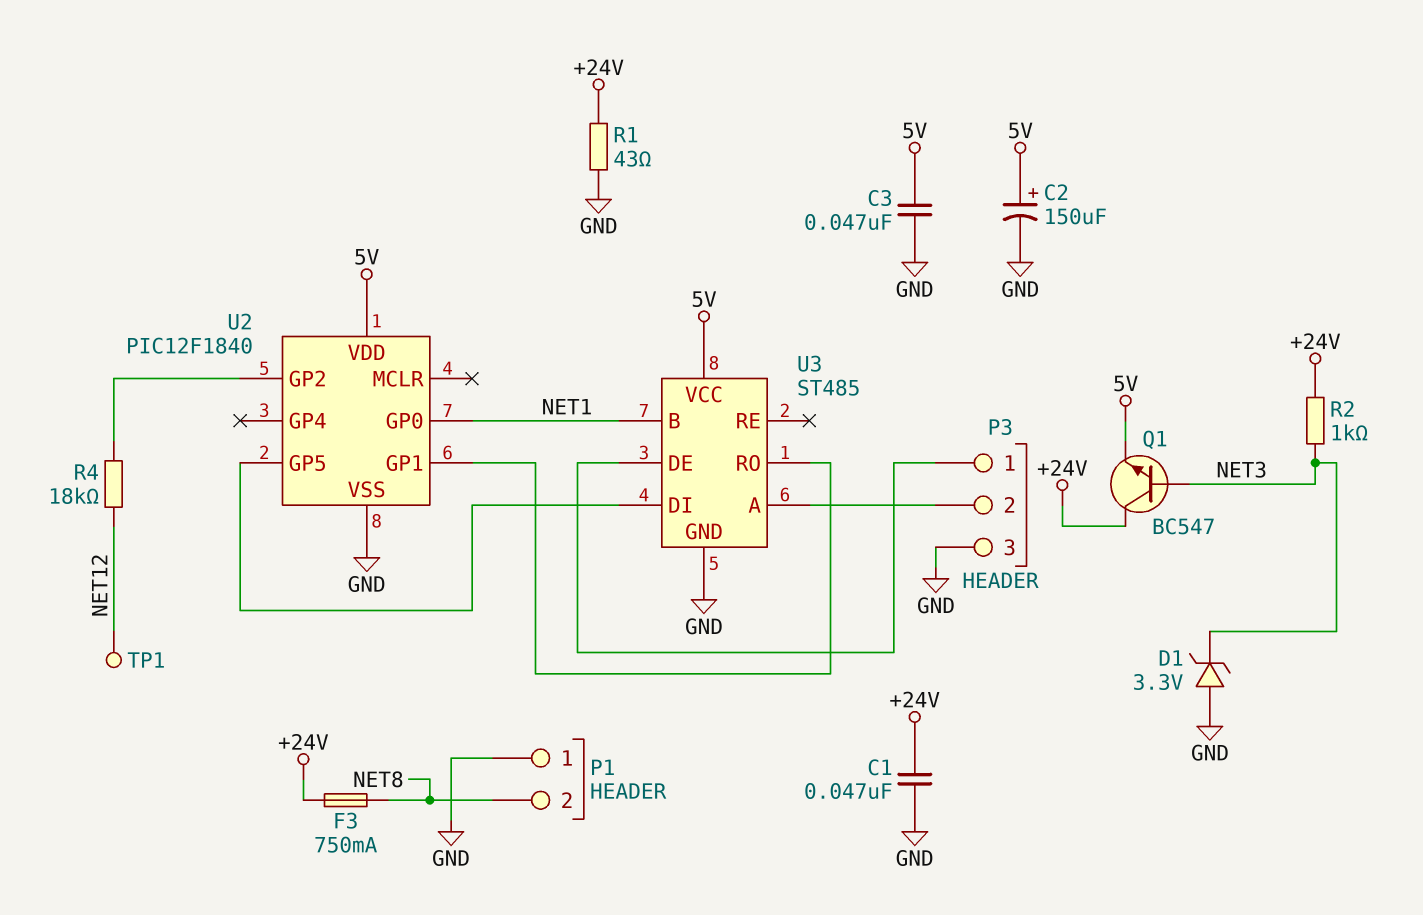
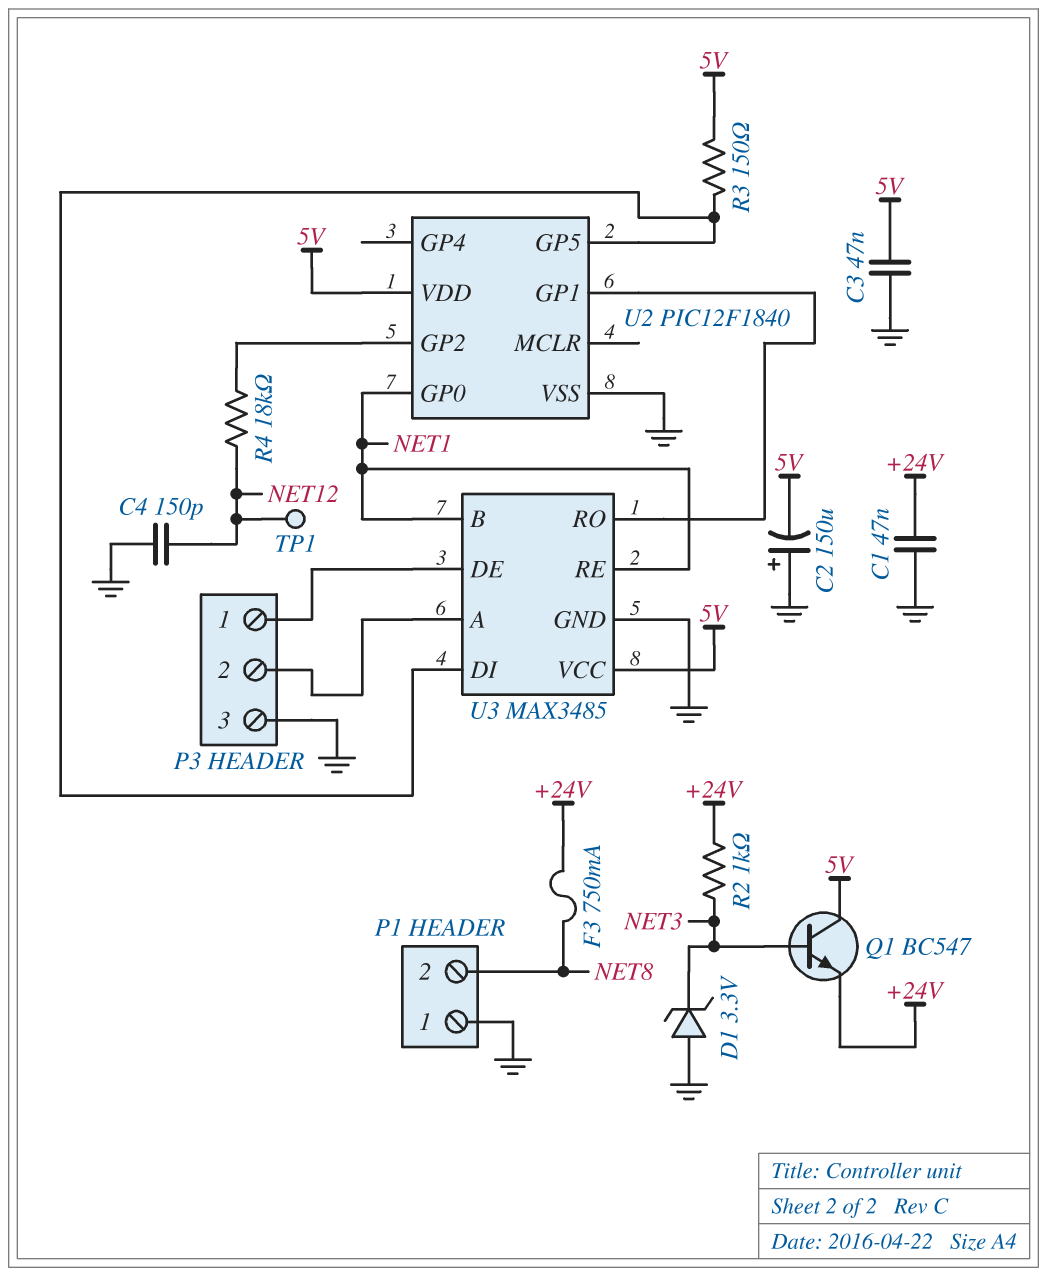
C2: 150uF (plus 5V, minus GND) -> 150uF (plus GND, minus 5V)
C4: none -> 150pF (GND, NET12)
Q1: NPN BC547 (B NET3, C +24V, E 5V) -> NPN BC547 (B NET3, C 5V, E +24V)
R1: 43 (+24V, GND) -> none
R3: none -> 150 (5V, U2/GP5)
U3: ST485 -> MAX3485
U3 pin RE: none -> NET1

